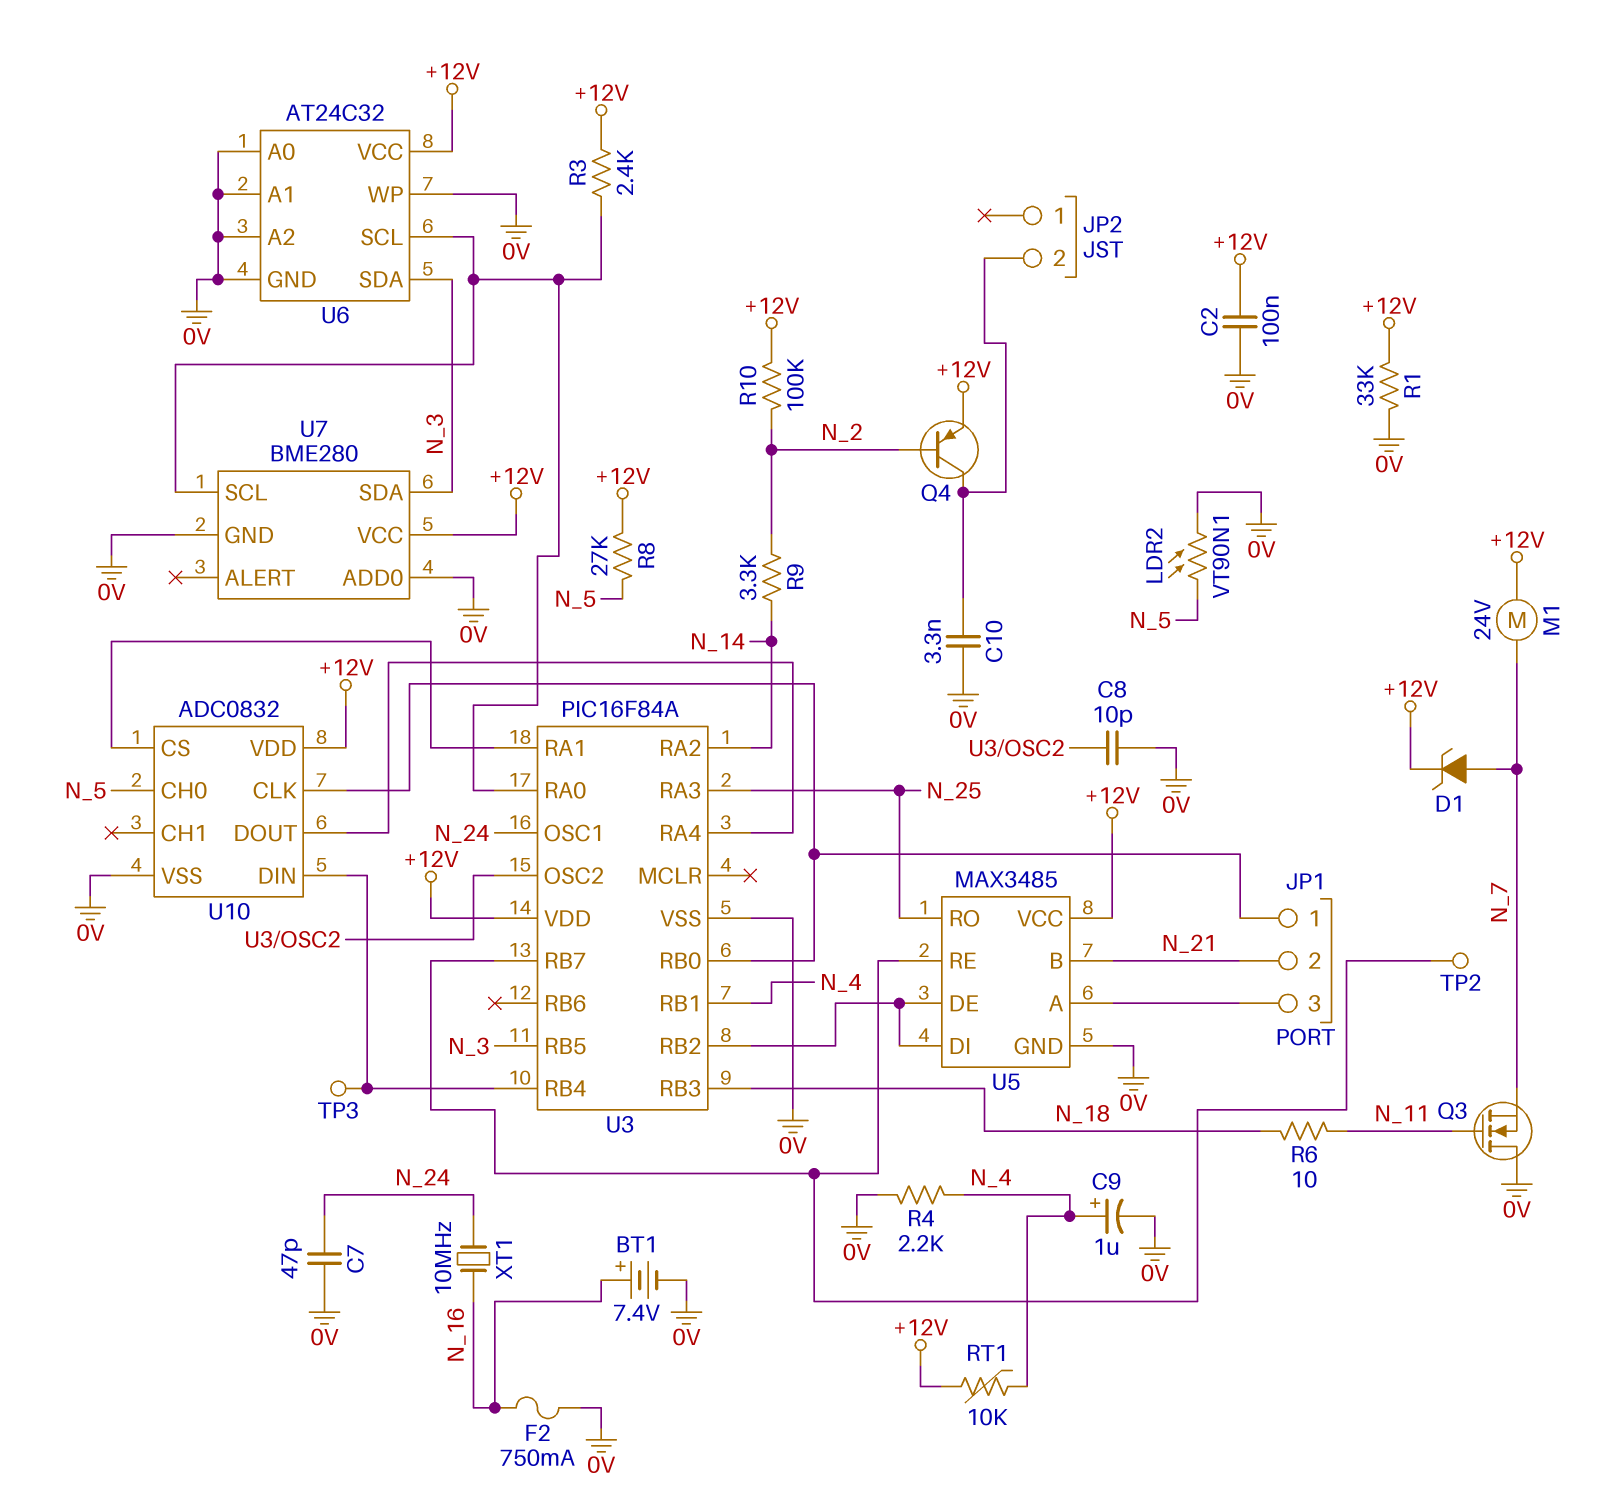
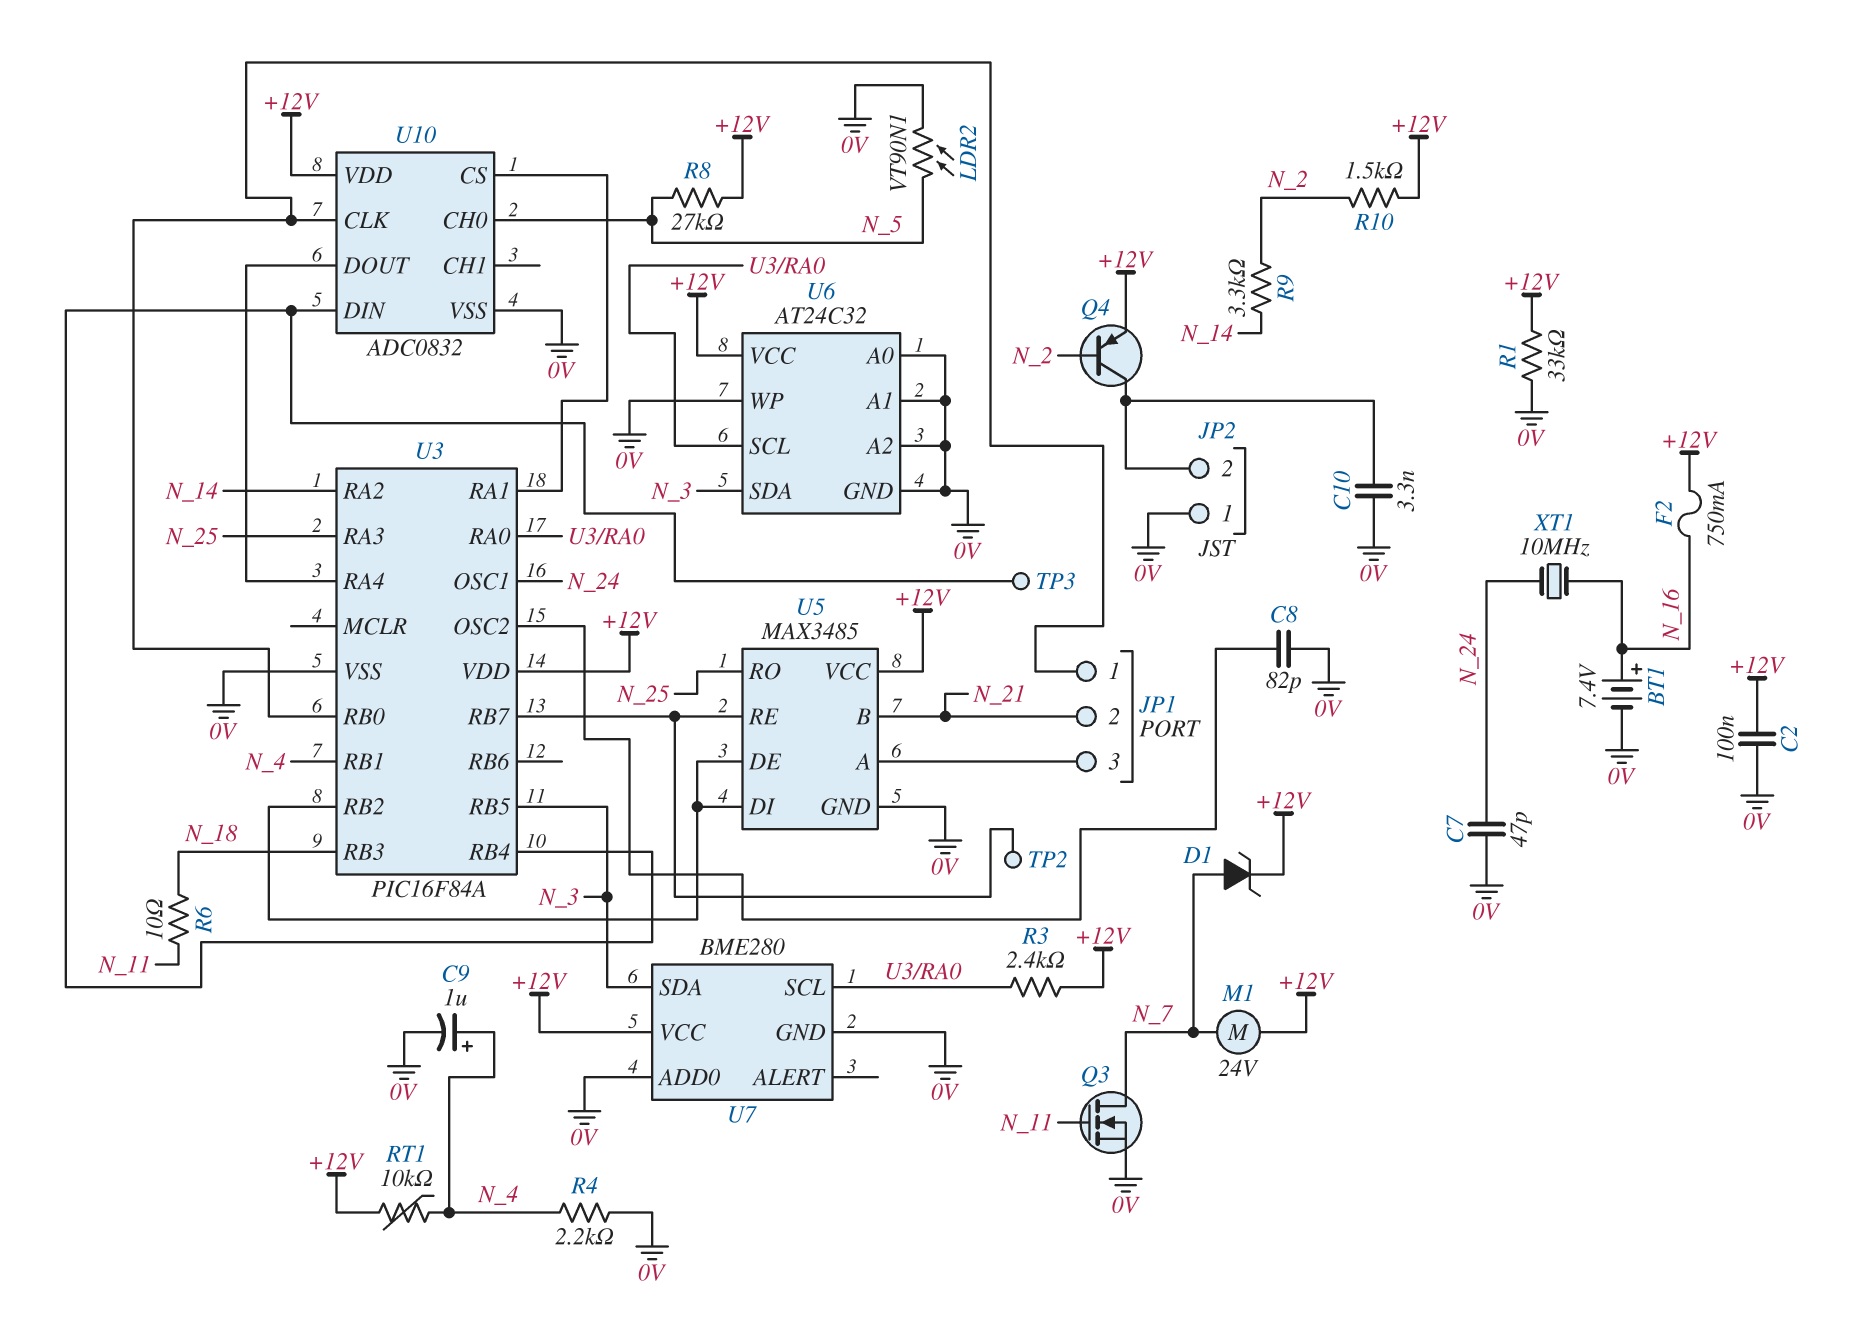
C8: 10pF (0V, U3/OSC2) -> 82pF (0V, U3/OSC2)
F2: 750mA (0V, N_16) -> 750mA (+12V, N_16)
JP2 pin 1: none -> 0V
Q3: NMOS (G N_11, D 0V, S N_7) -> NMOS (G N_11, D N_7, S 0V)
R10: 100k (+12V, N_2) -> 1.5k (+12V, N_2)

